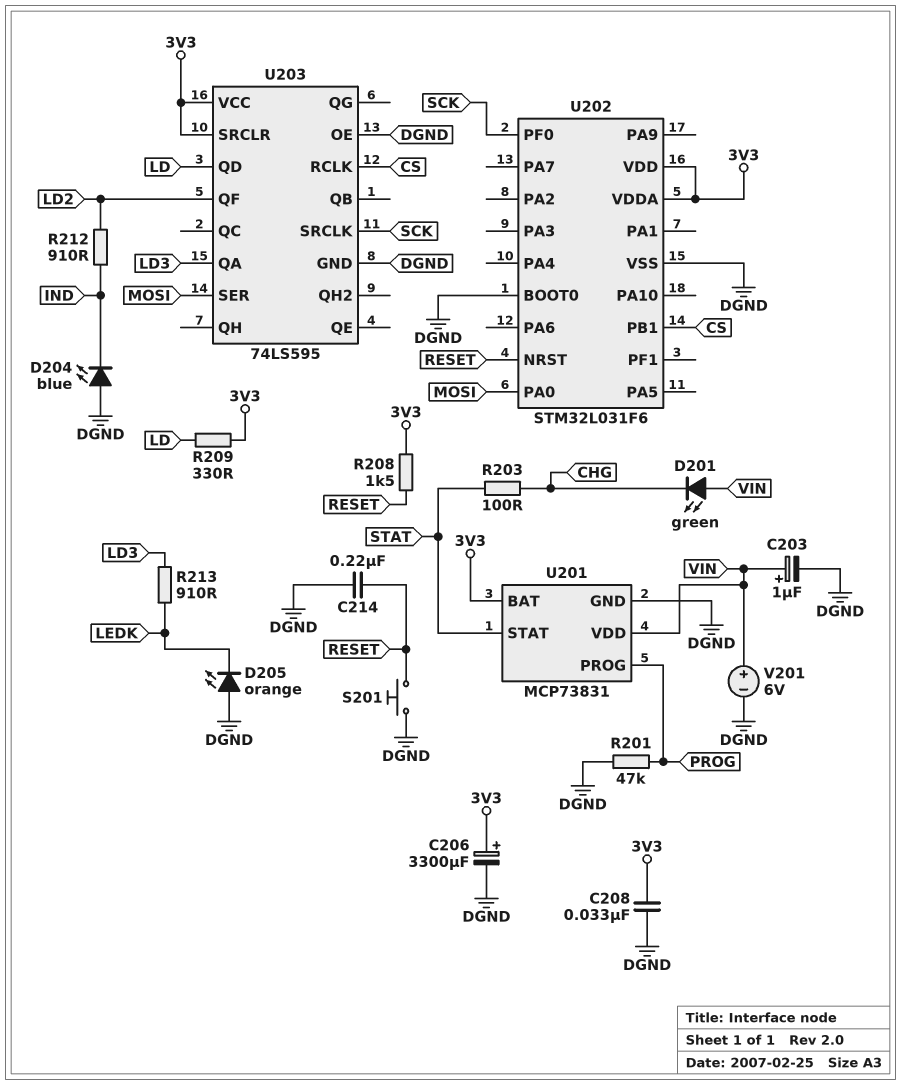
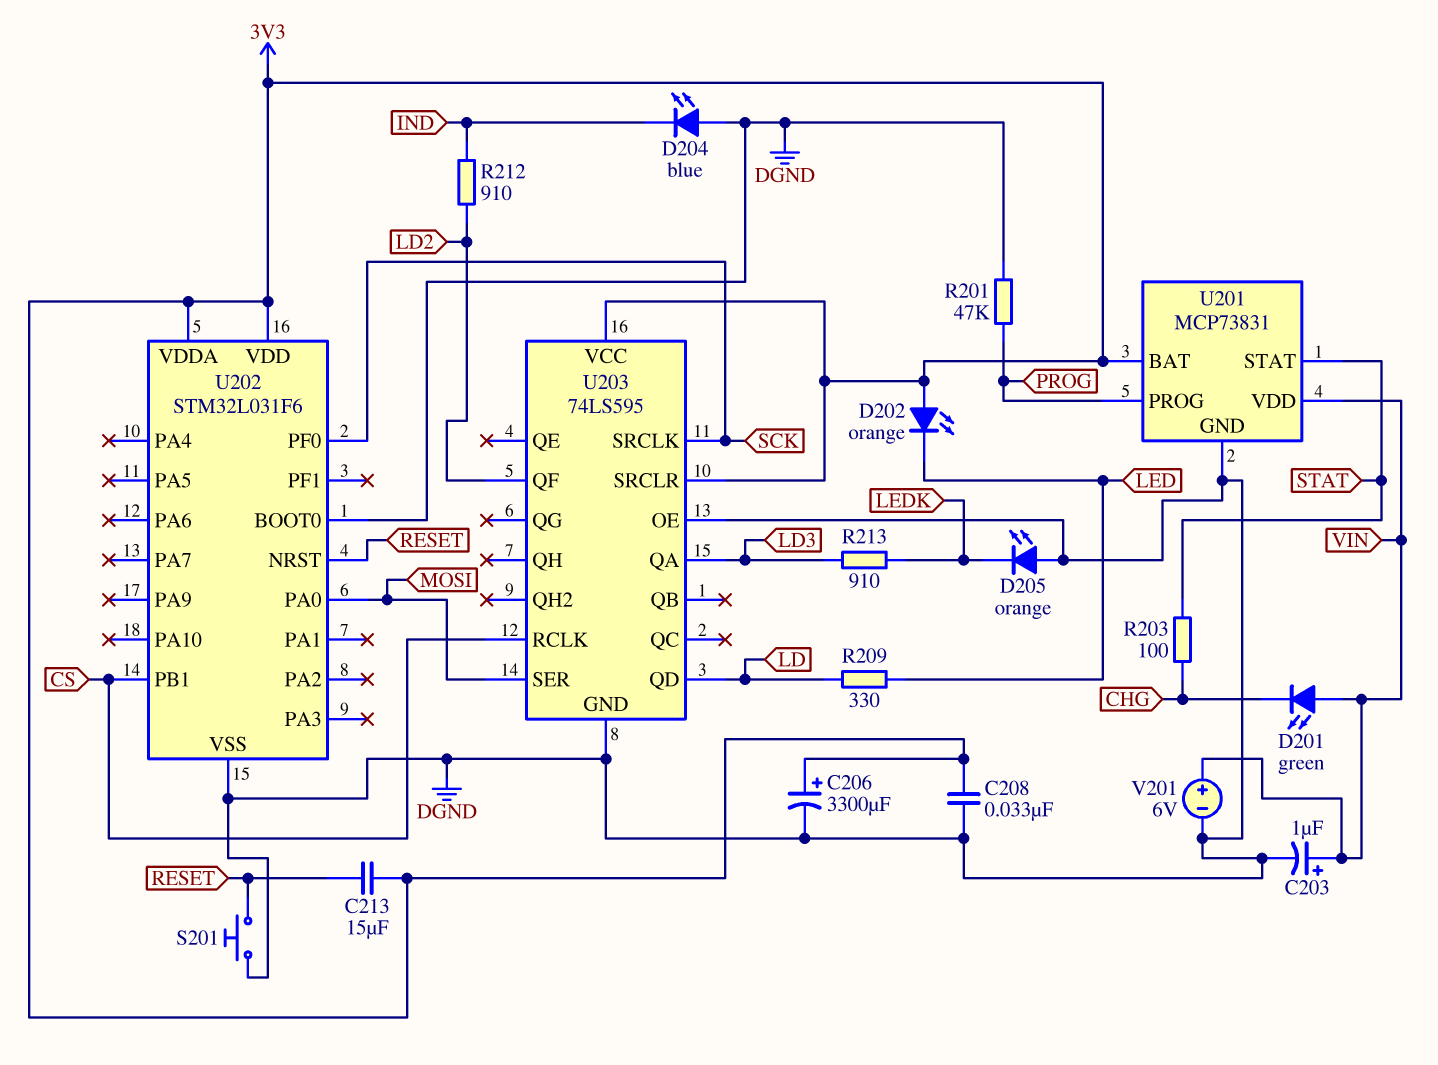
C213: none -> 15uF (3V3, RESET)
C214: 220nF (DGND, RESET) -> none
D202: none -> LED orange (A 3V3, K LED)
R208: 1.5k (3V3, RESET) -> none
R209: 330 (3V3, LD) -> 330 (LD, LED)

